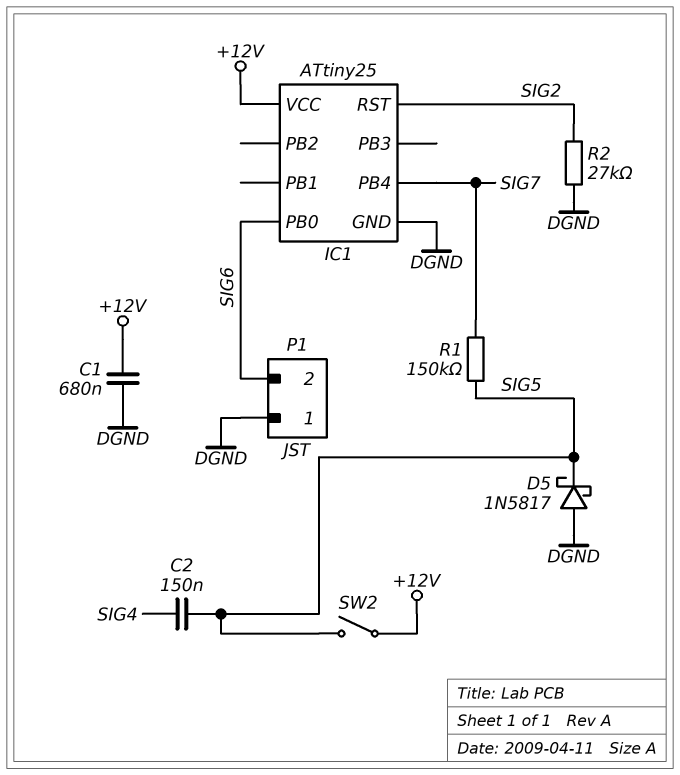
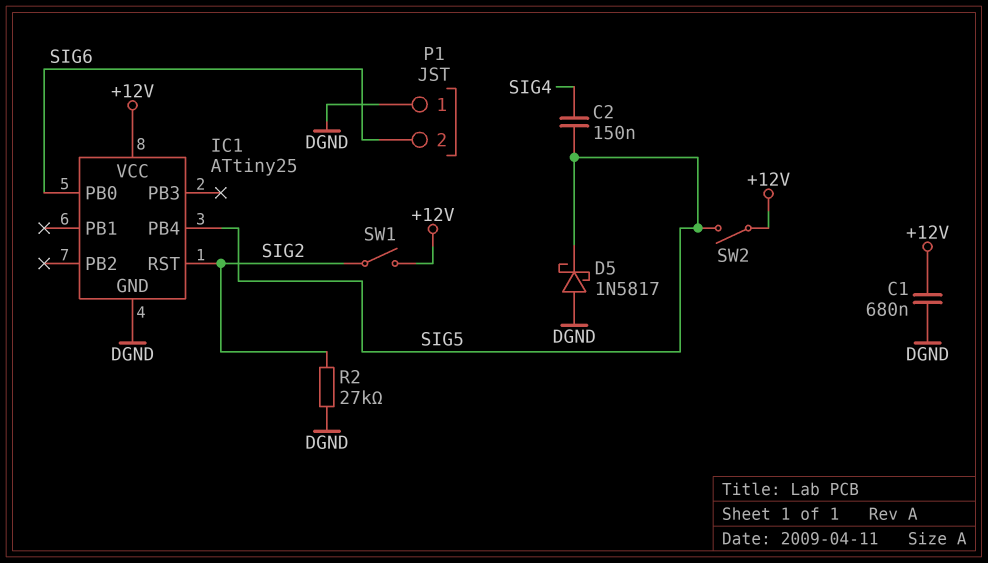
IC1 pin PB4: SIG7 -> SIG5
R1: 150k (SIG5, SIG7) -> none
SW1: none -> switch (+12V, SIG2)

